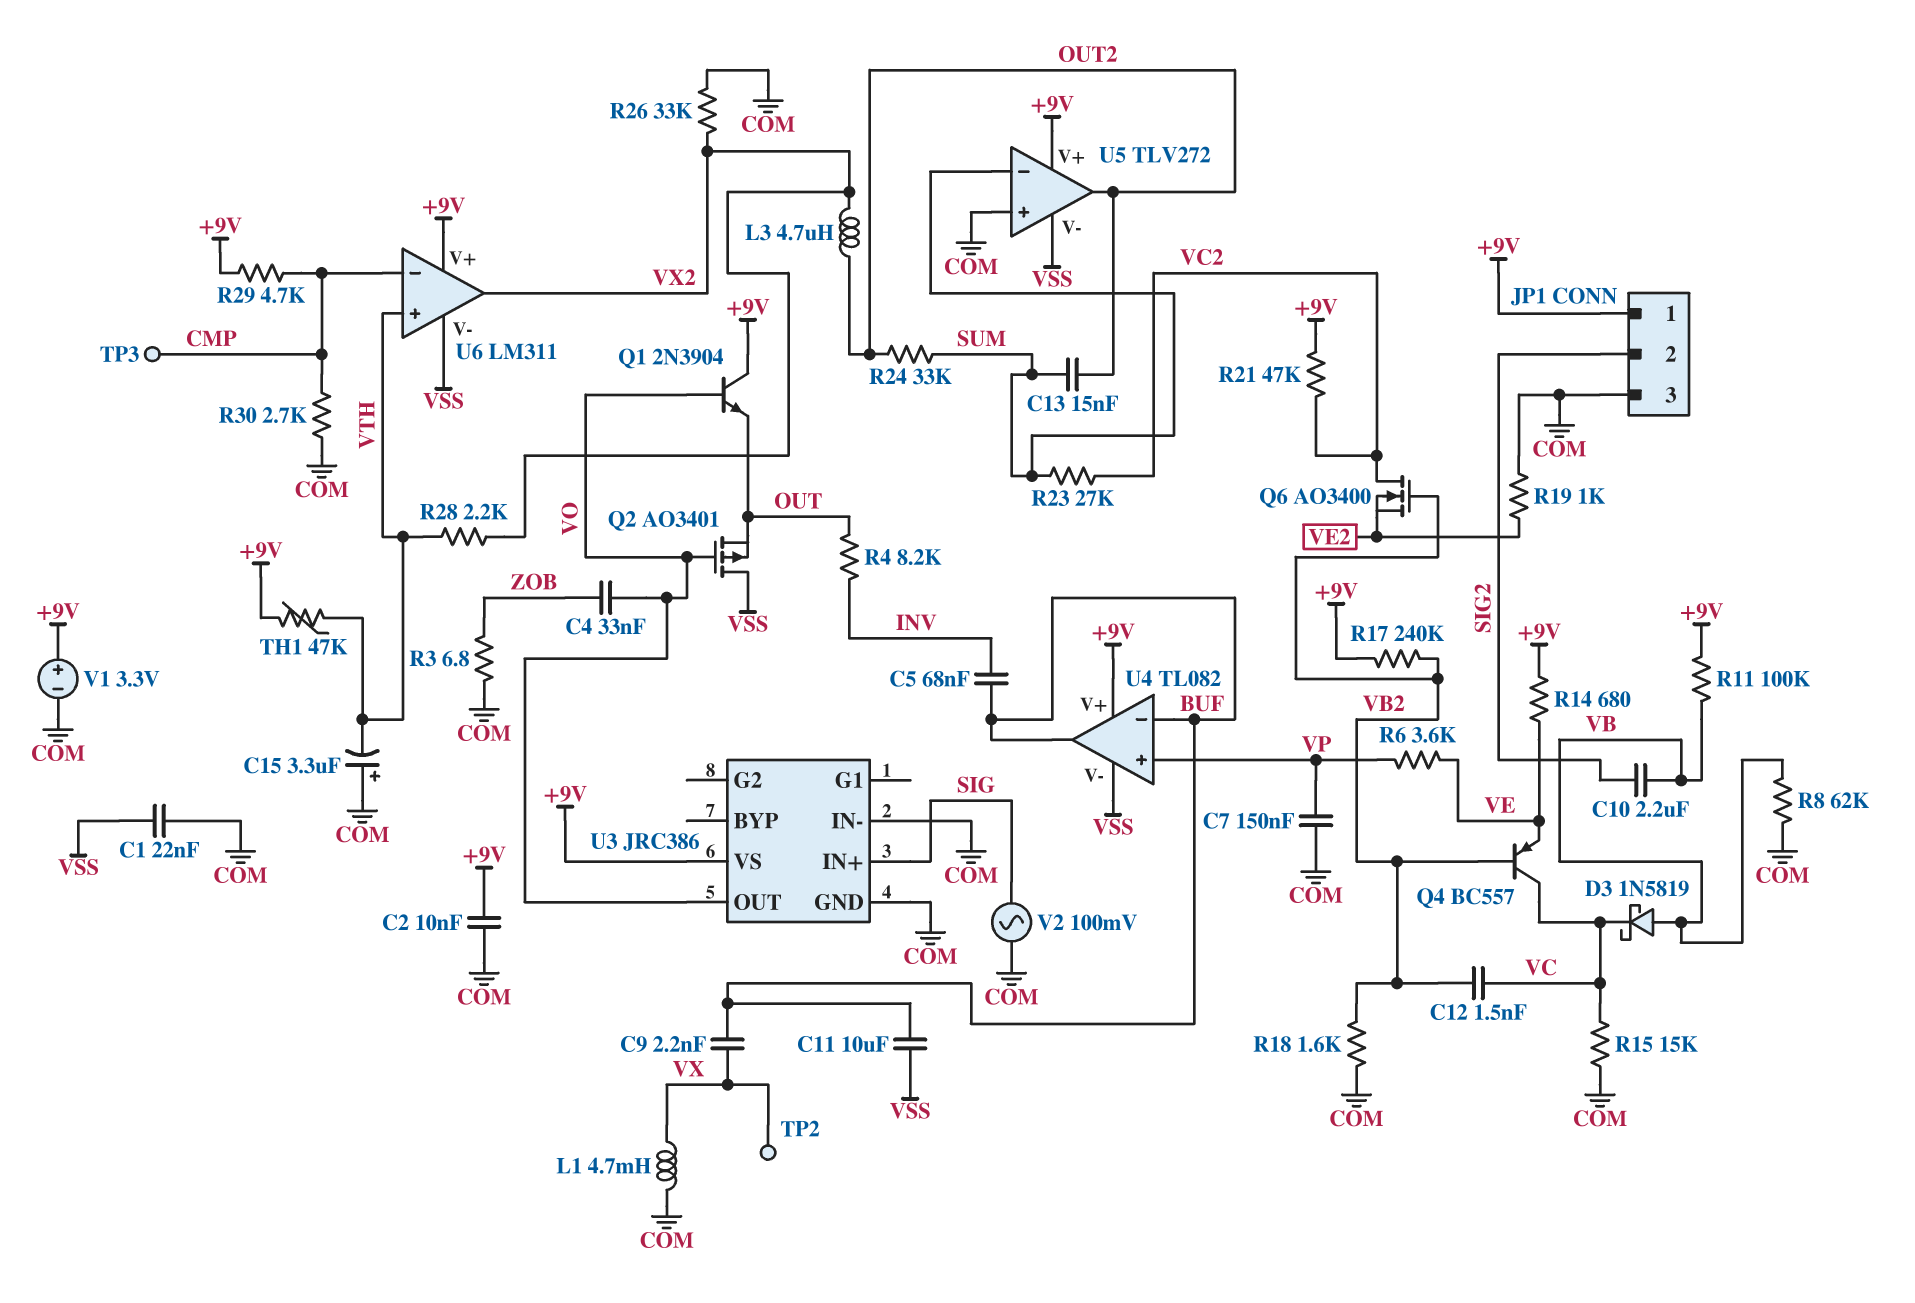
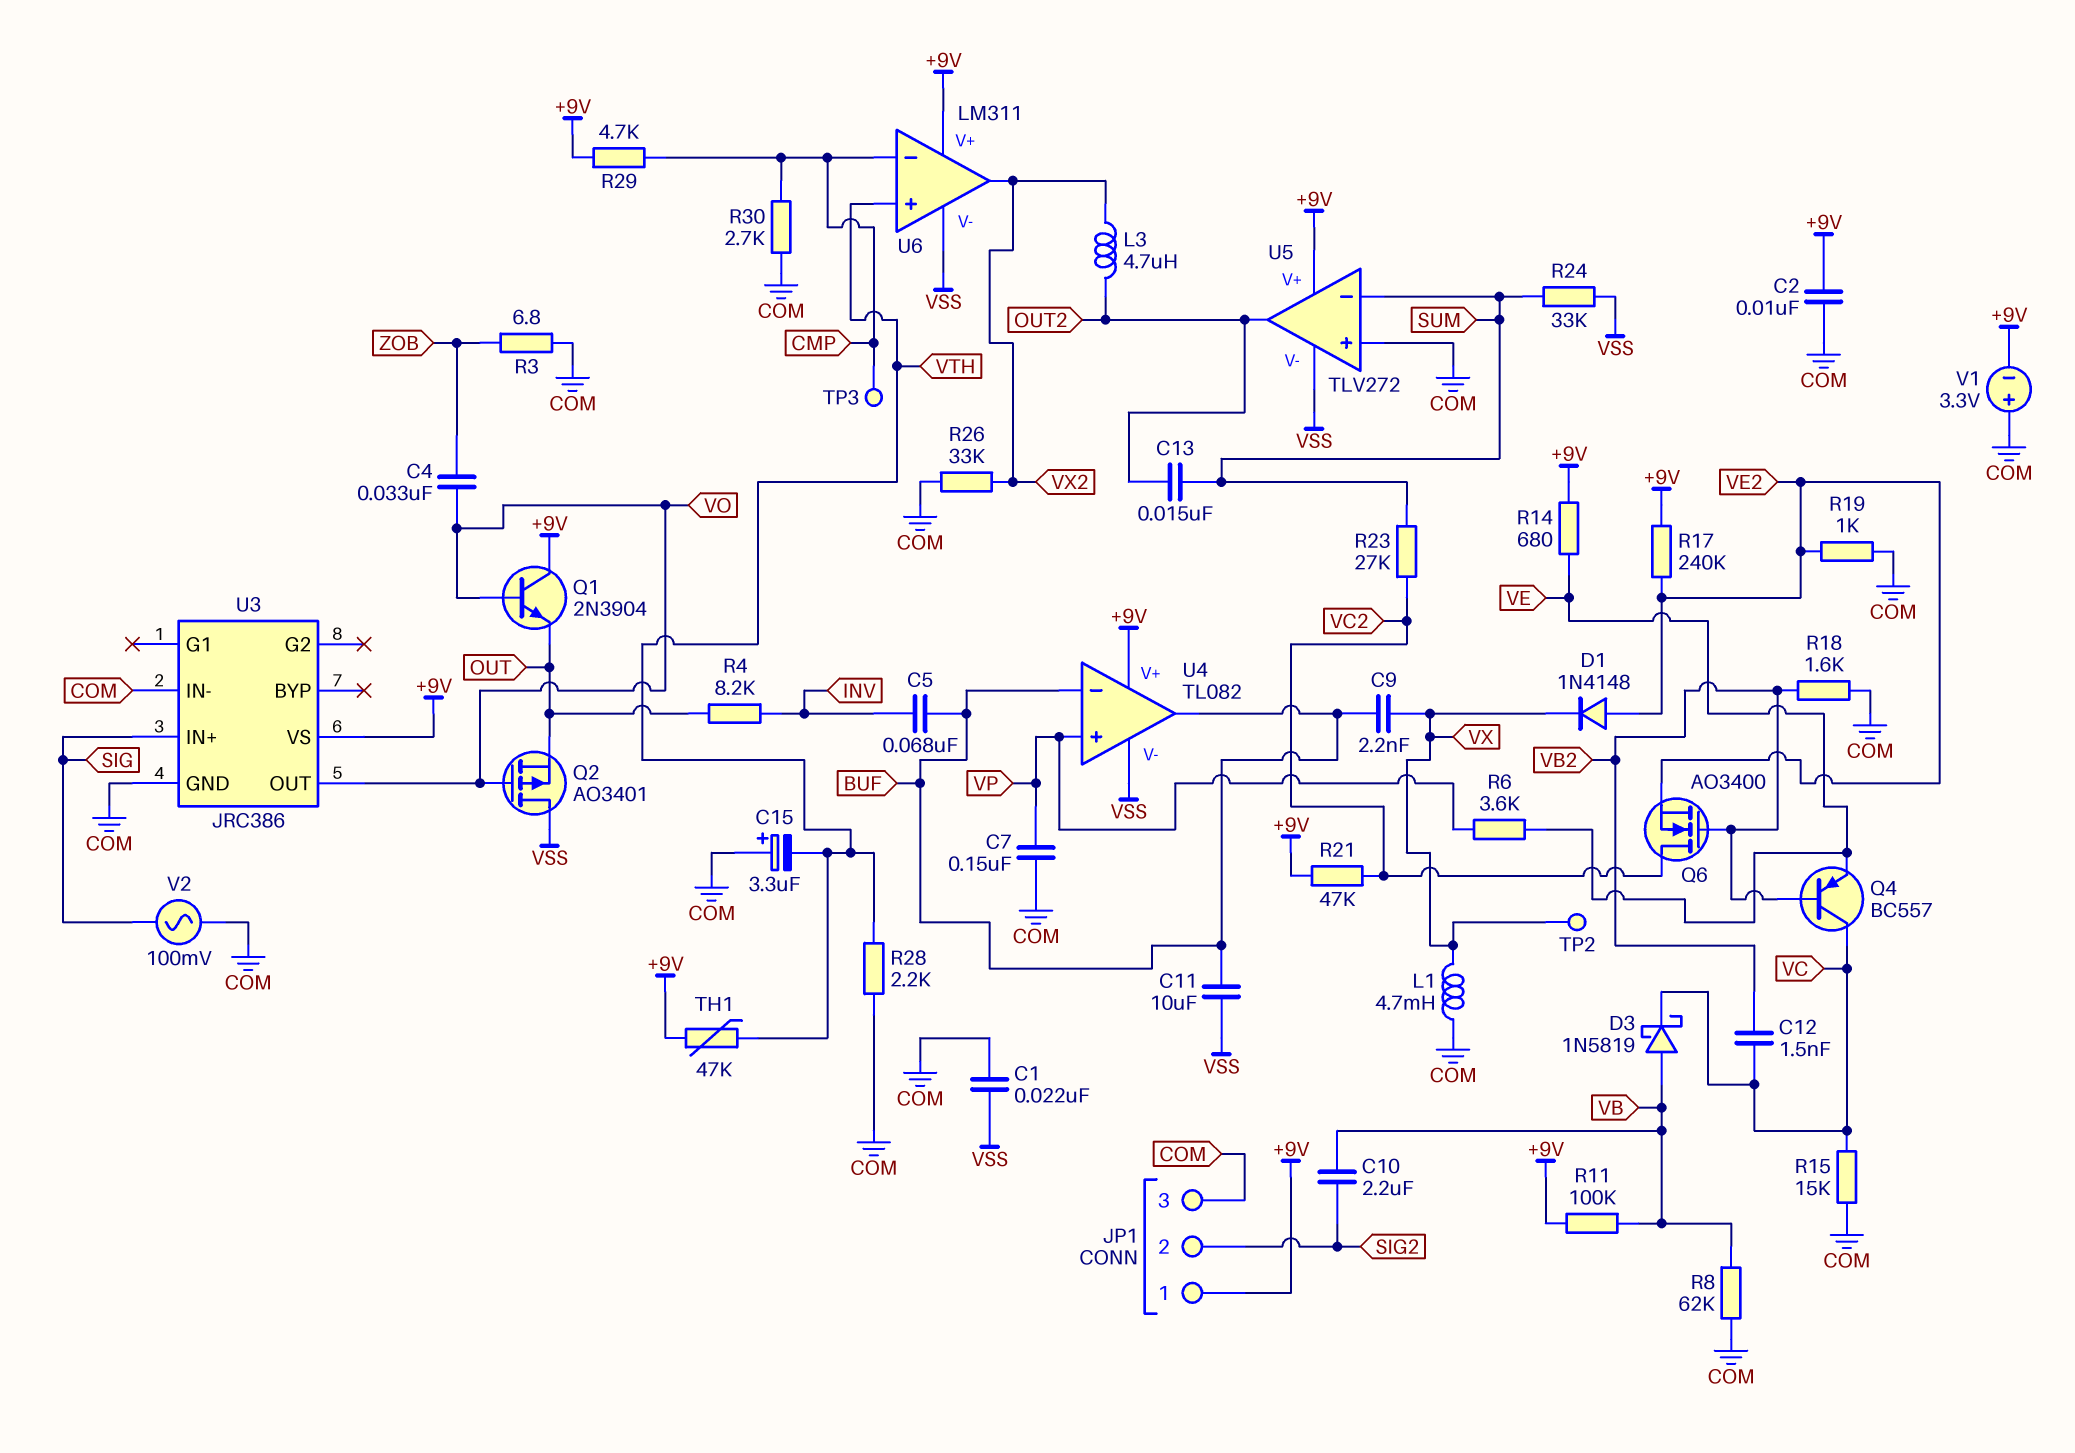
D1: none -> diode 1N4148 (A VE2, K VX)
R17: 240k (+9V, VB2) -> 240k (+9V, VE2)
R24: 33k (OUT2, SUM) -> 33k (SUM, VSS)
R28: 2.2k (VTH, VX2) -> 2.2k (COM, VTH)
V1: 3.3V (plus +9V, minus COM) -> 3.3V (plus COM, minus +9V)

